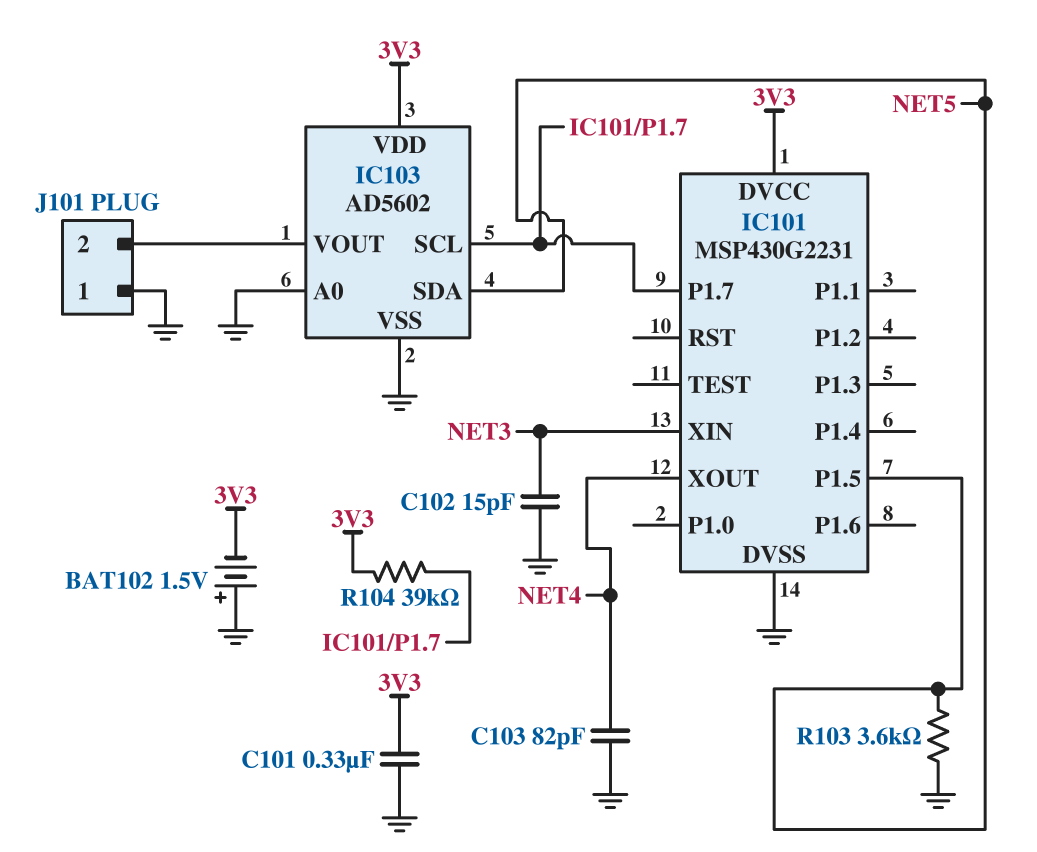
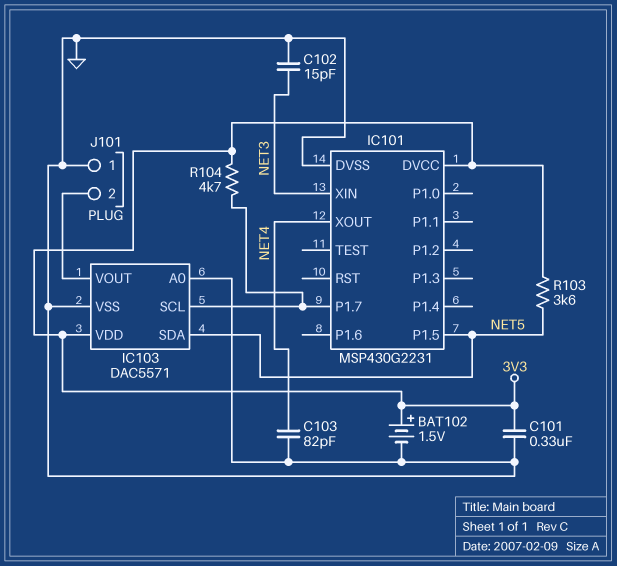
BAT102: 1.5V (plus GND, minus 3V3) -> 1.5V (plus 3V3, minus GND)
IC103: AD5602 -> DAC5571
R103: 3.6k (GND, NET5) -> 3.6k (3V3, NET5)
R104: 39k (3V3, IC101/P1.7) -> 4.7k (3V3, IC101/P1.7)

